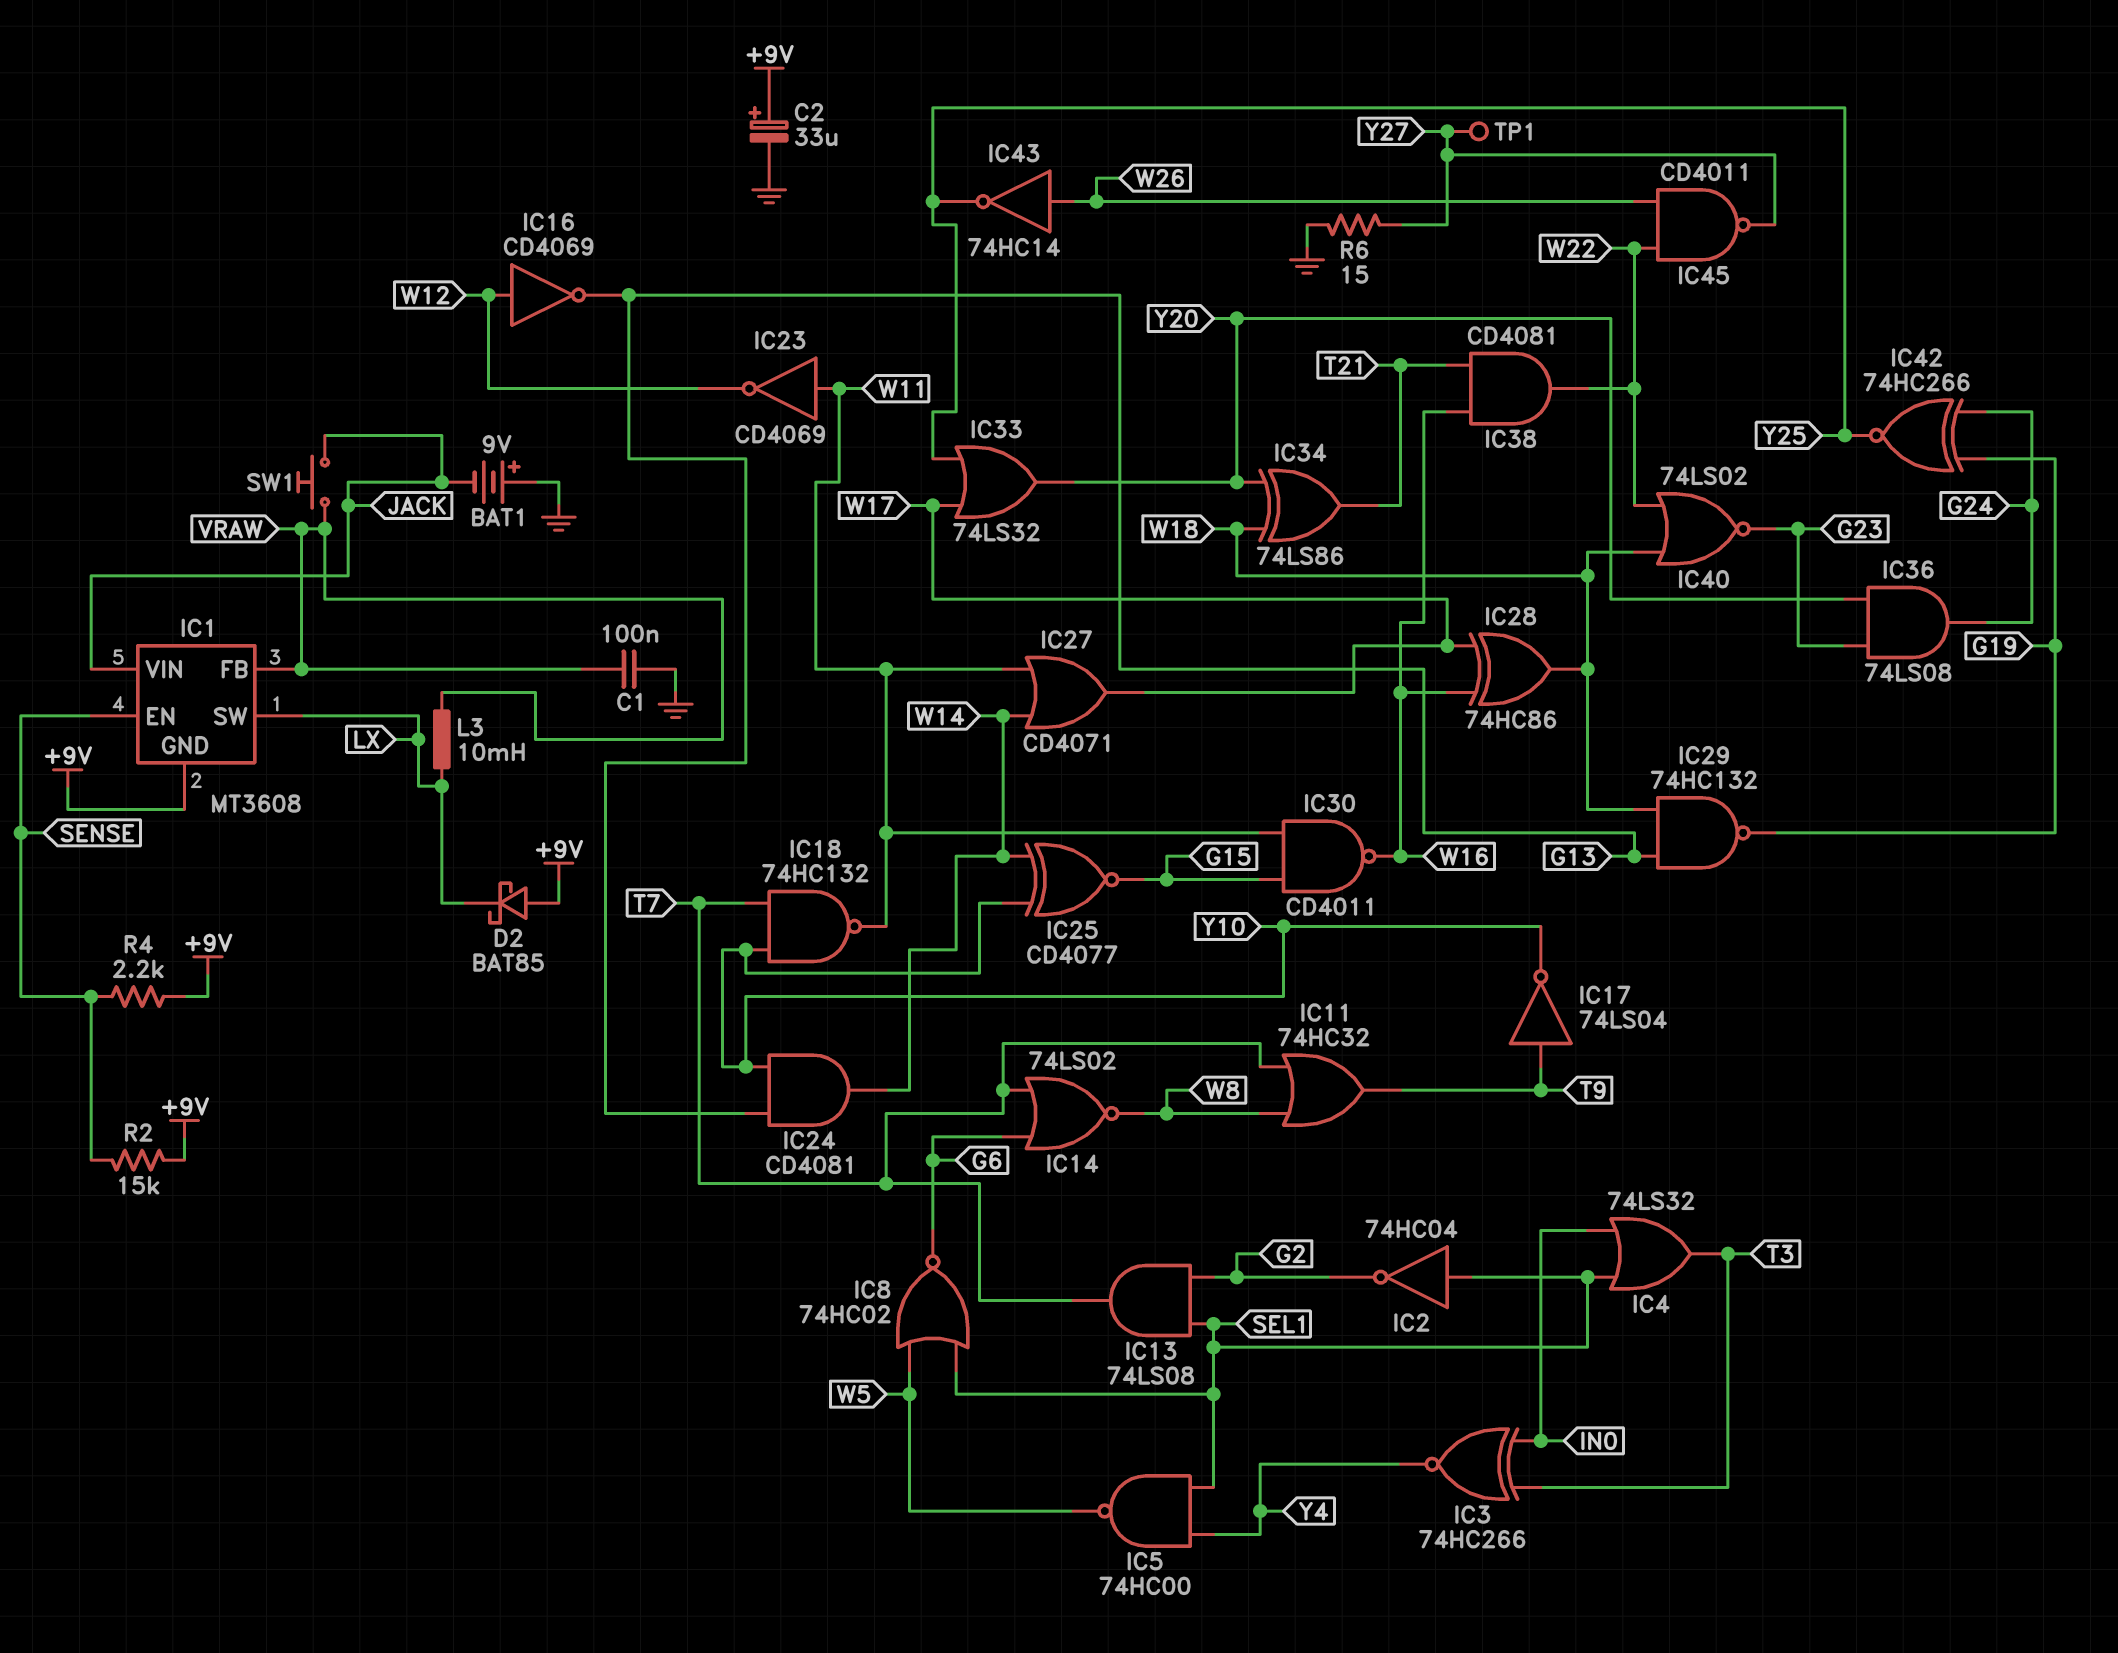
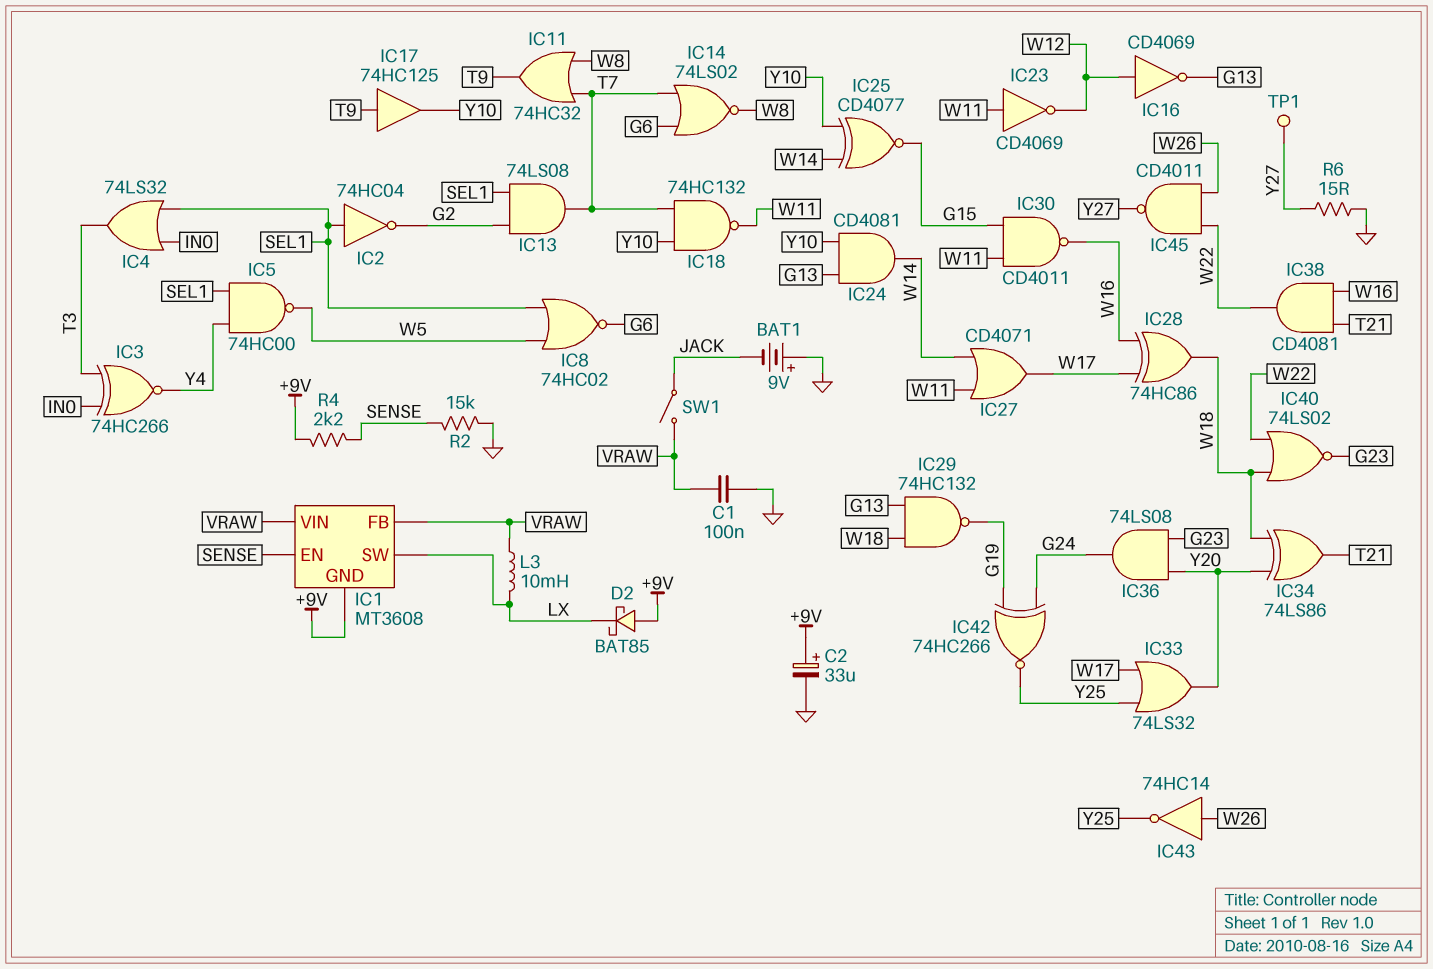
IC1 pin VIN: JACK -> VRAW
IC17: NOT 74LS04 (in T9, out Y10) -> buffer 74HC125 (in T9, out Y10)
R2: 15k (+9V, SENSE) -> 15k (GND, SENSE)
SW1: button (JACK, VRAW) -> switch (JACK, VRAW)

